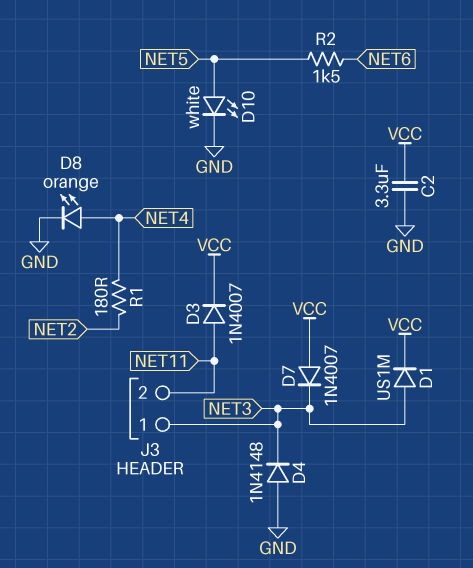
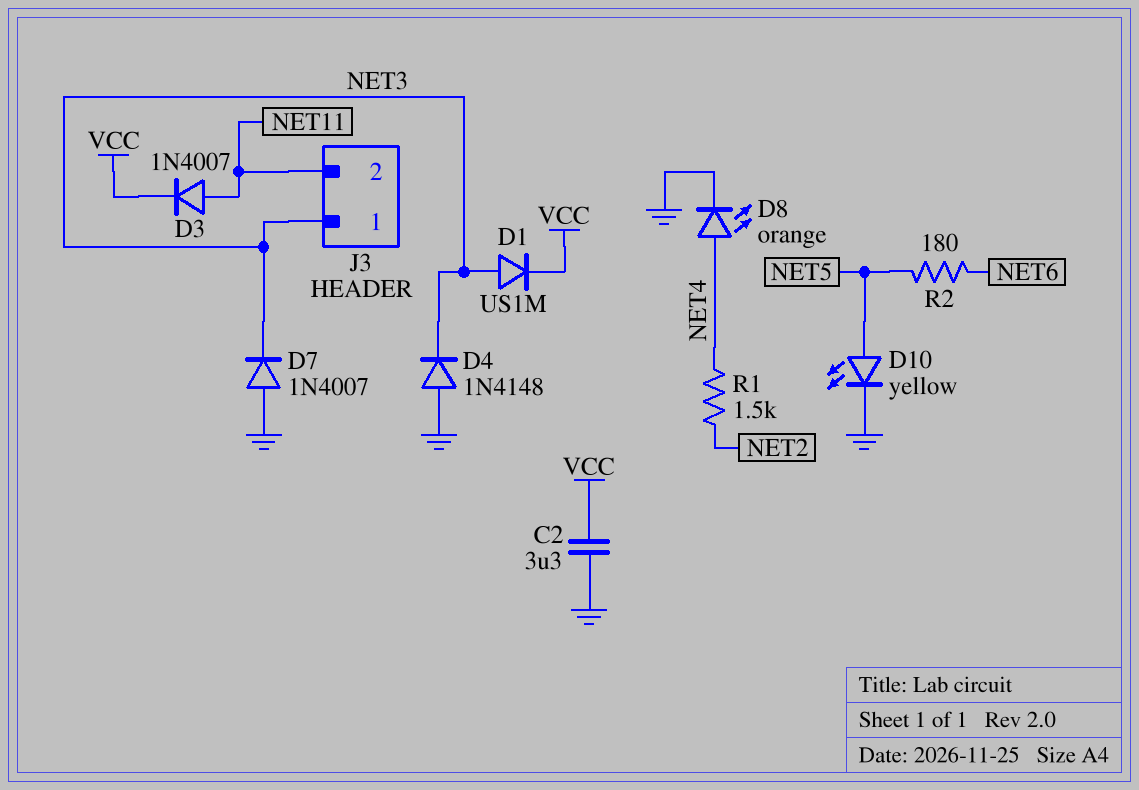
D7: diode 1N4007 (A VCC, K NET3) -> diode 1N4007 (A GND, K NET3)
D10: LED white (A NET5, K GND) -> LED yellow (A NET5, K GND)
R1: 180 (NET2, NET4) -> 1.5k (NET2, NET4)
R2: 1.5k (NET5, NET6) -> 180 (NET5, NET6)

